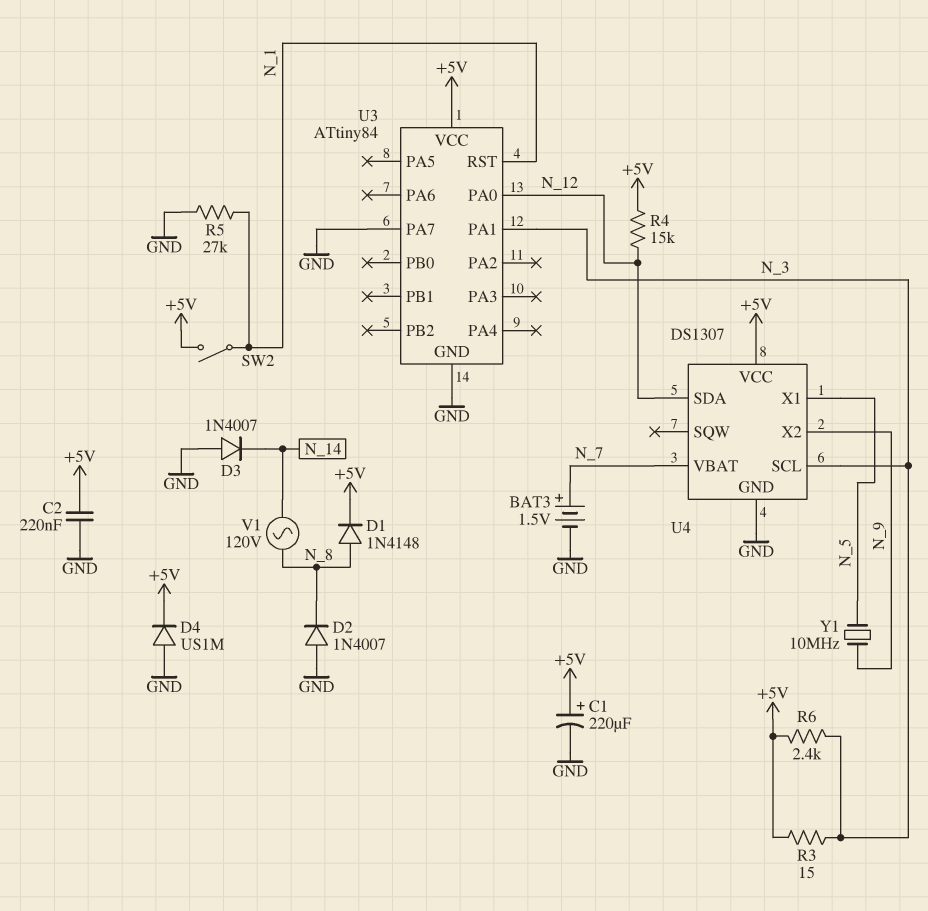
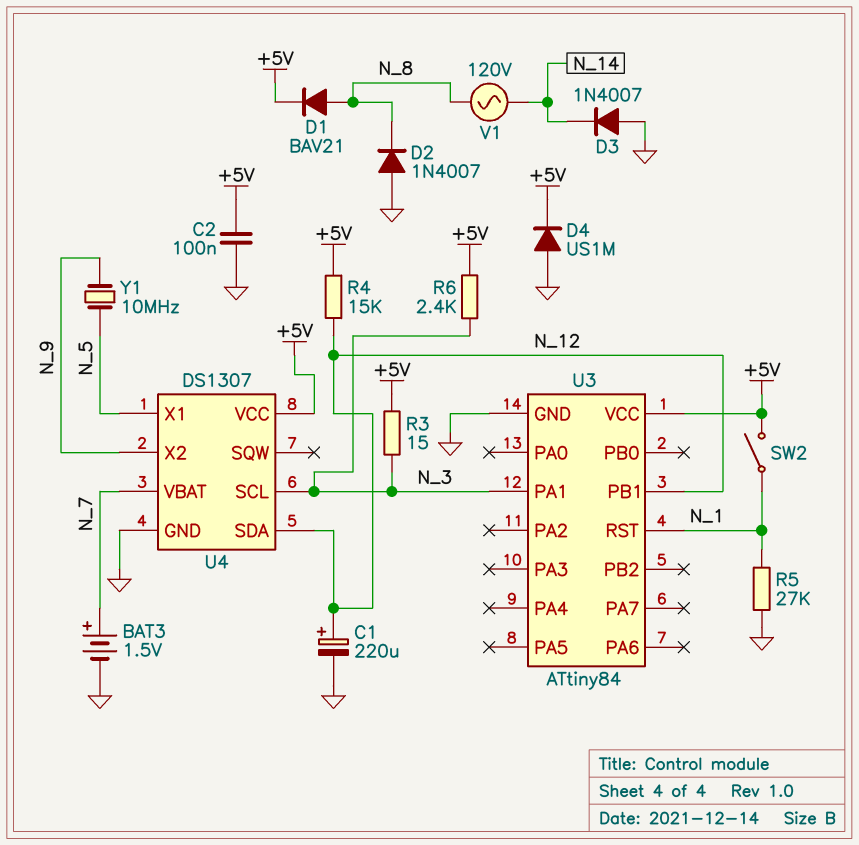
C1: 220uF (plus +5V, minus GND) -> 220uF (plus N_12, minus GND)
C2: 220nF (+5V, GND) -> 100nF (+5V, GND)
D1: diode 1N4148 (A N_8, K +5V) -> diode BAV21 (A N_8, K +5V)
U3 pin PA0: N_12 -> none
U3 pin PA7: GND -> none
U3 pin PB1: none -> N_12

